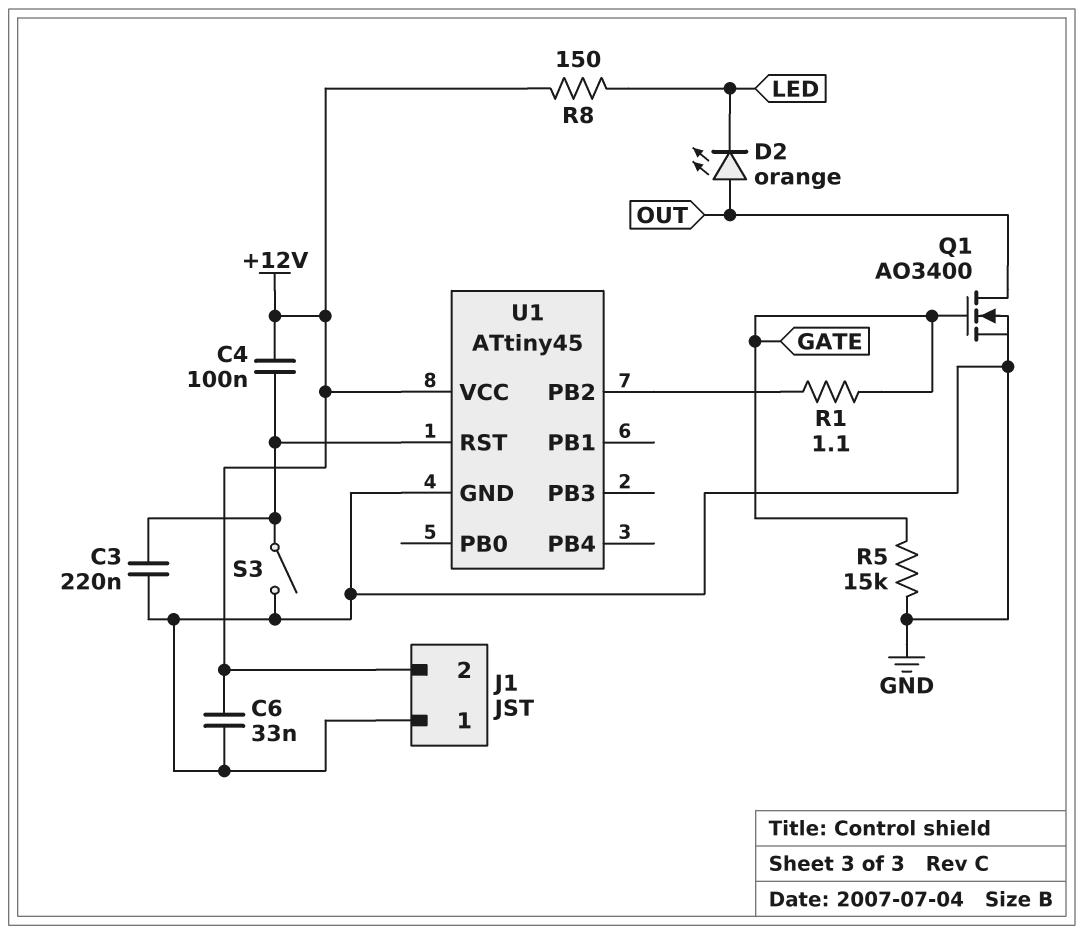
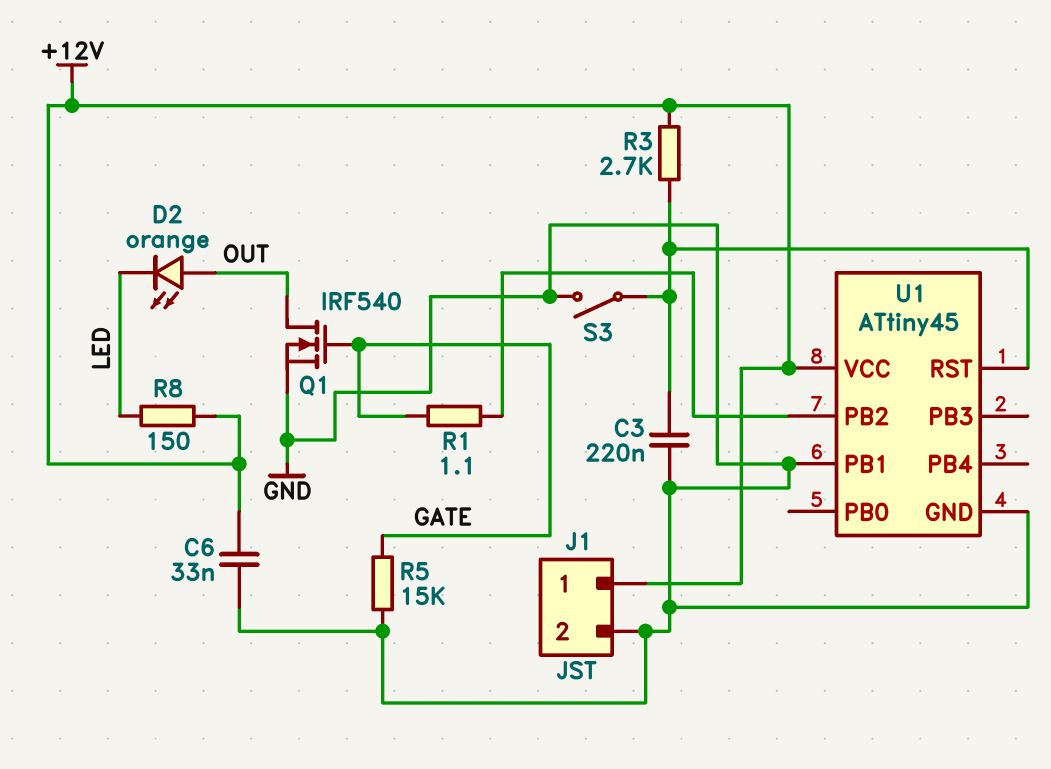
C4: 100nF (+12V, U1/RST) -> none
J1 pin 1: GND -> +12V
J1 pin 2: +12V -> GND
Q1: NMOS AO3400 (G GATE, D OUT, S GND) -> NMOS IRF540 (G GATE, D OUT, S GND)
R3: none -> 2.7k (+12V, U1/RST)
U1 pin PB1: none -> GND

